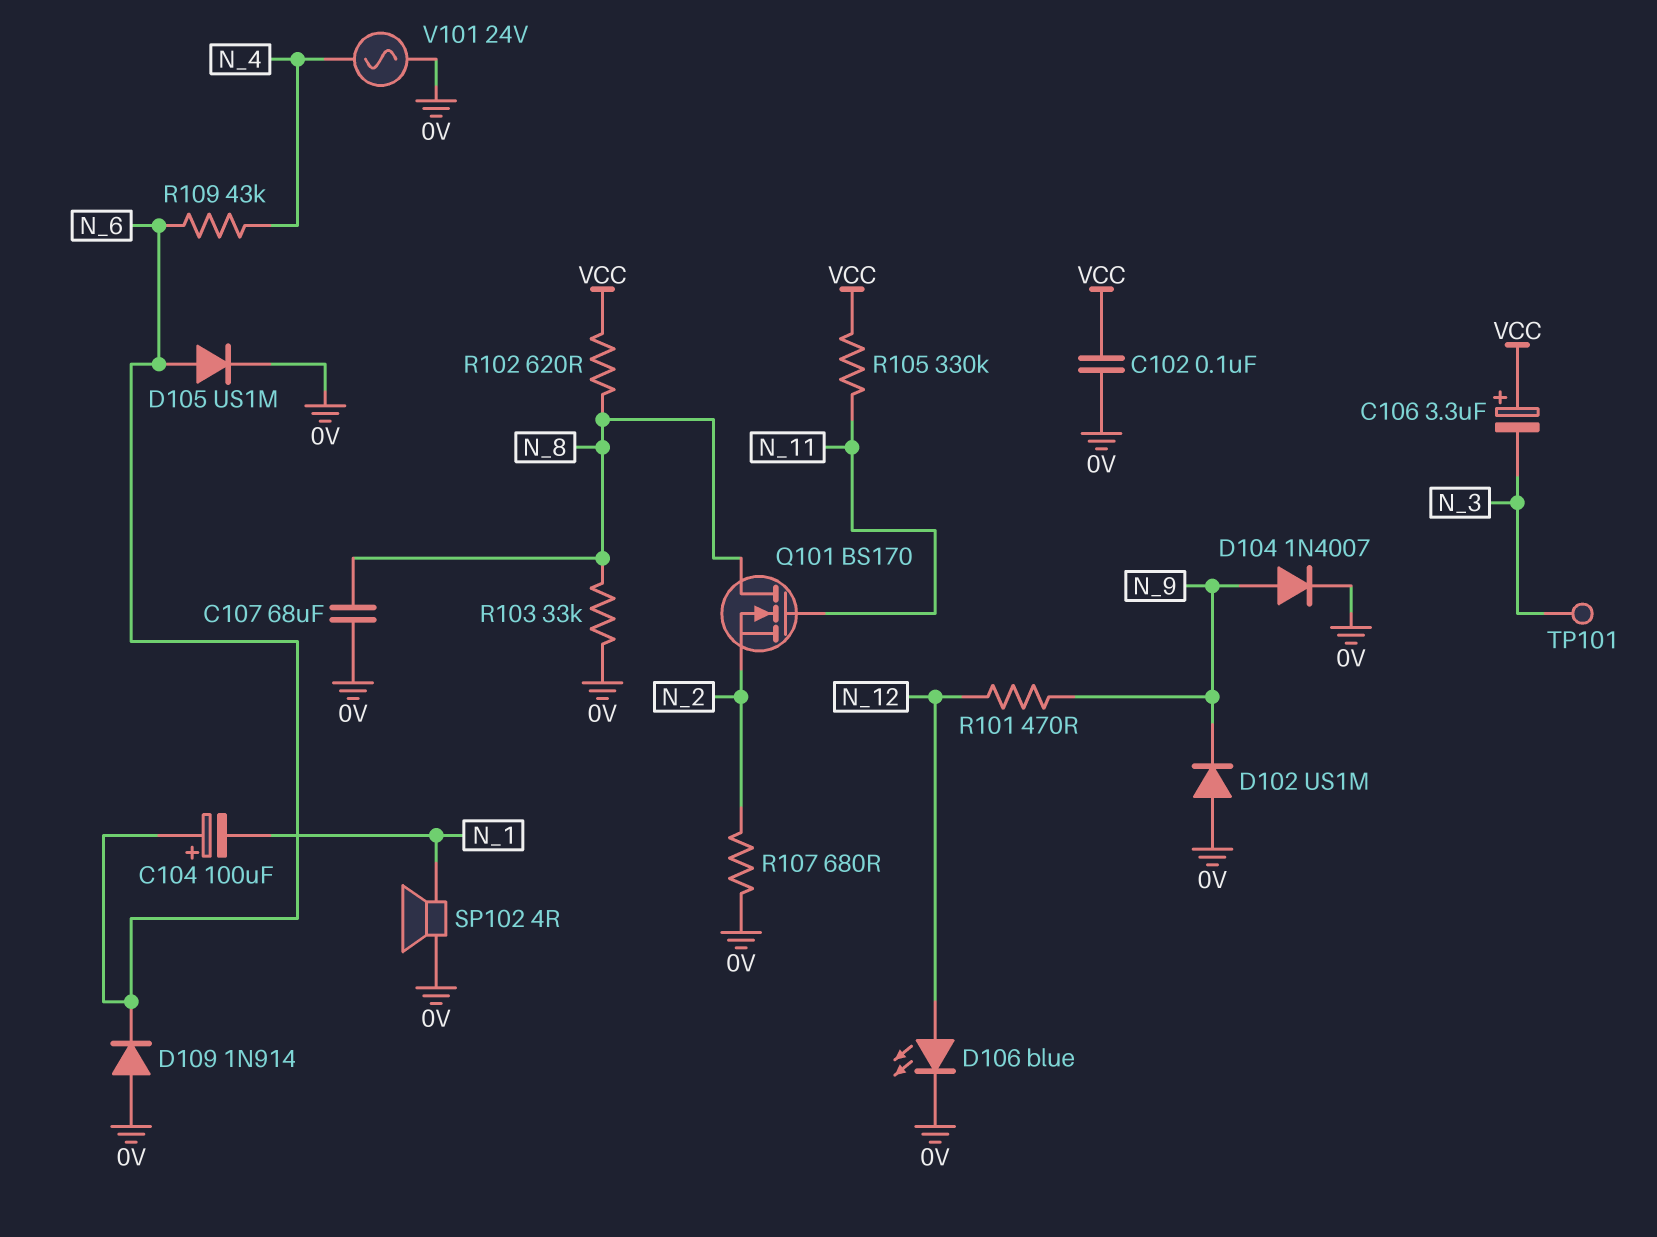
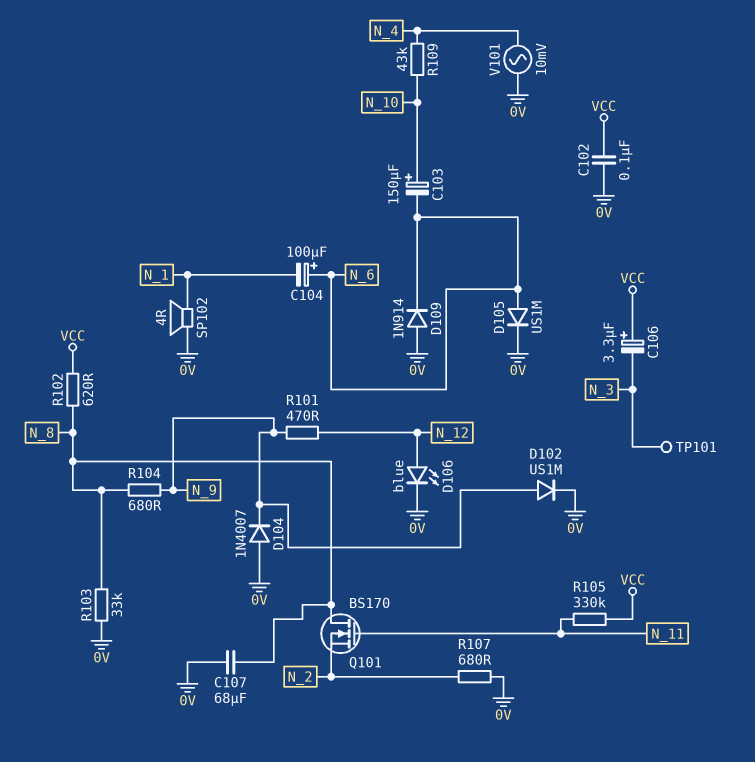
C103: none -> 150uF (plus N_10, minus N_6)
D102: diode US1M (A 0V, K N_9) -> diode US1M (A N_9, K 0V)
D104: diode 1N4007 (A N_9, K 0V) -> diode 1N4007 (A 0V, K N_9)
R104: none -> 680 (N_8, N_9)
R109: 43k (N_4, N_6) -> 43k (N_4, N_10)
V101: AC 24V (0V, N_4) -> AC 10mV (0V, N_4)

